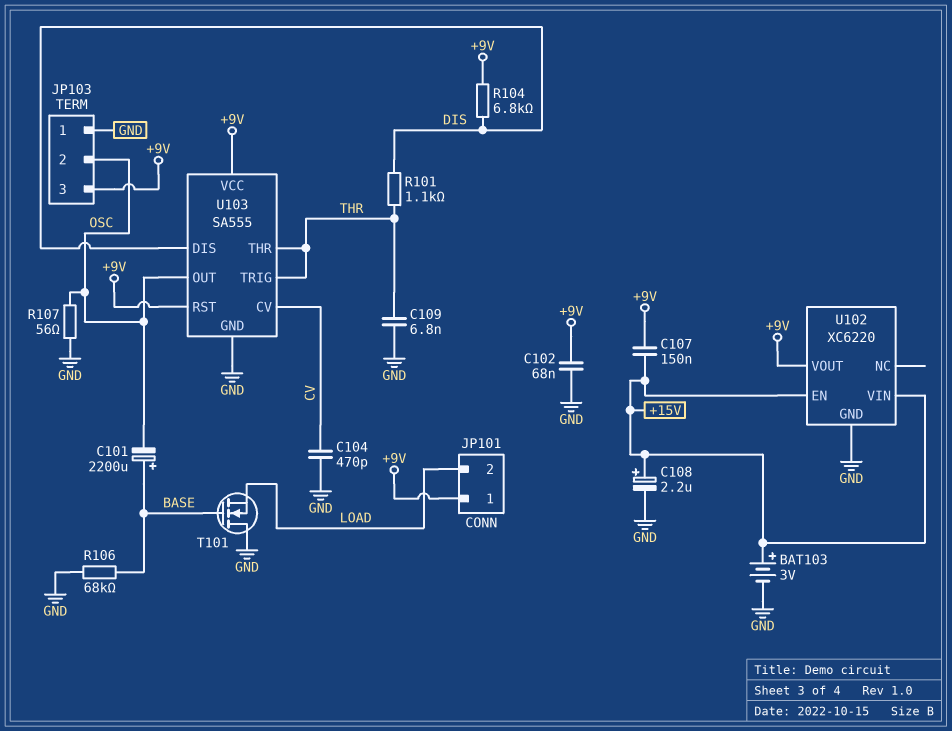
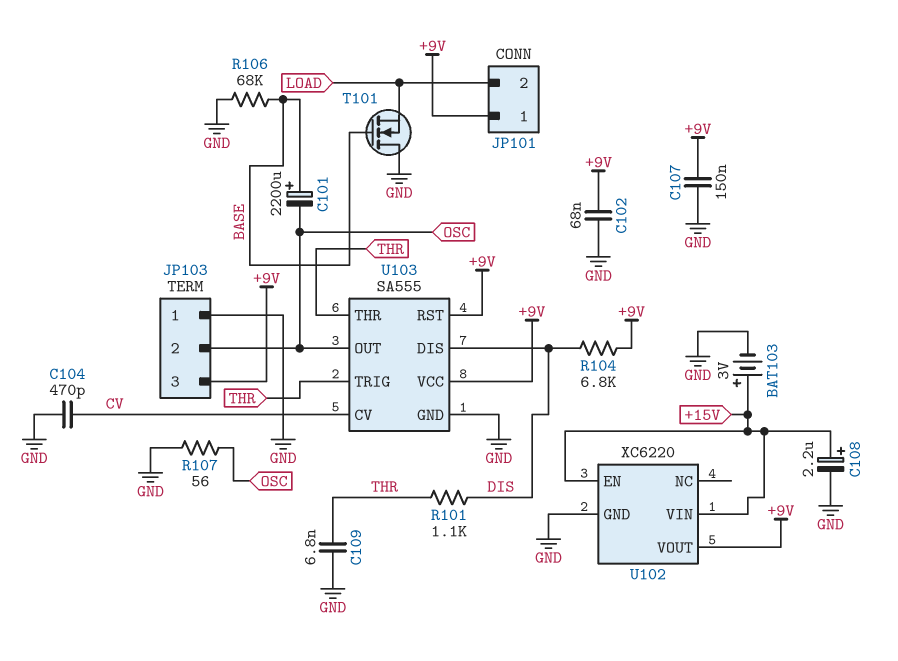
C107: 150nF (+9V, +15V) -> 150nF (+9V, GND)

